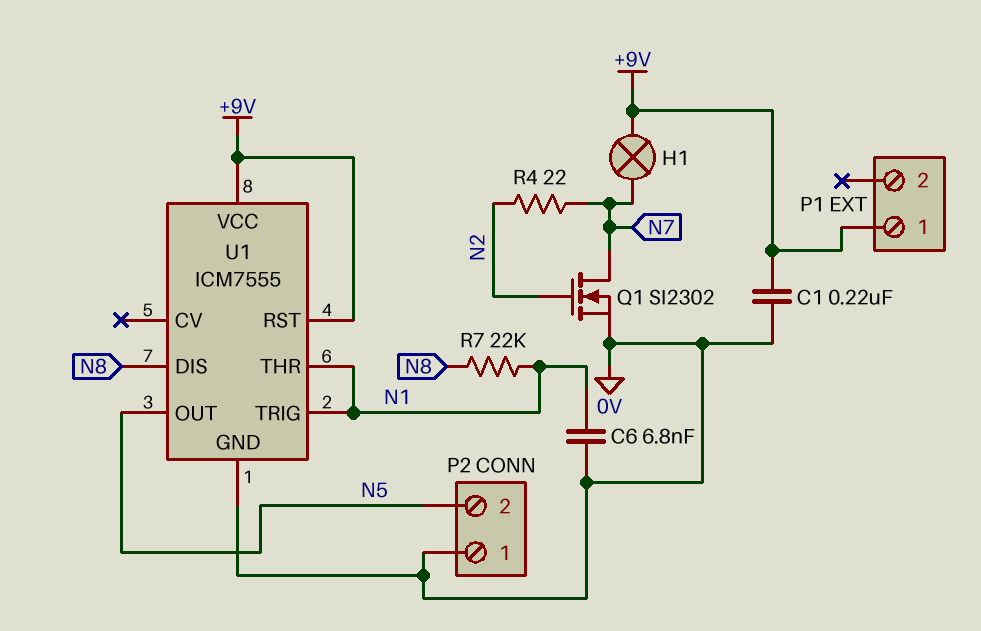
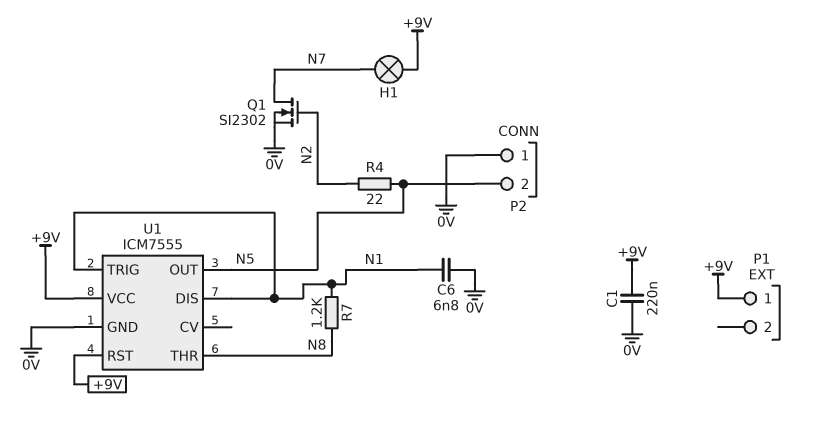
R4: 22 (N2, N7) -> 22 (N2, N5)
R7: 22k (N1, N8) -> 1.2k (N1, N8)
U1 pin DIS: N8 -> N1
U1 pin THR: N1 -> N8

